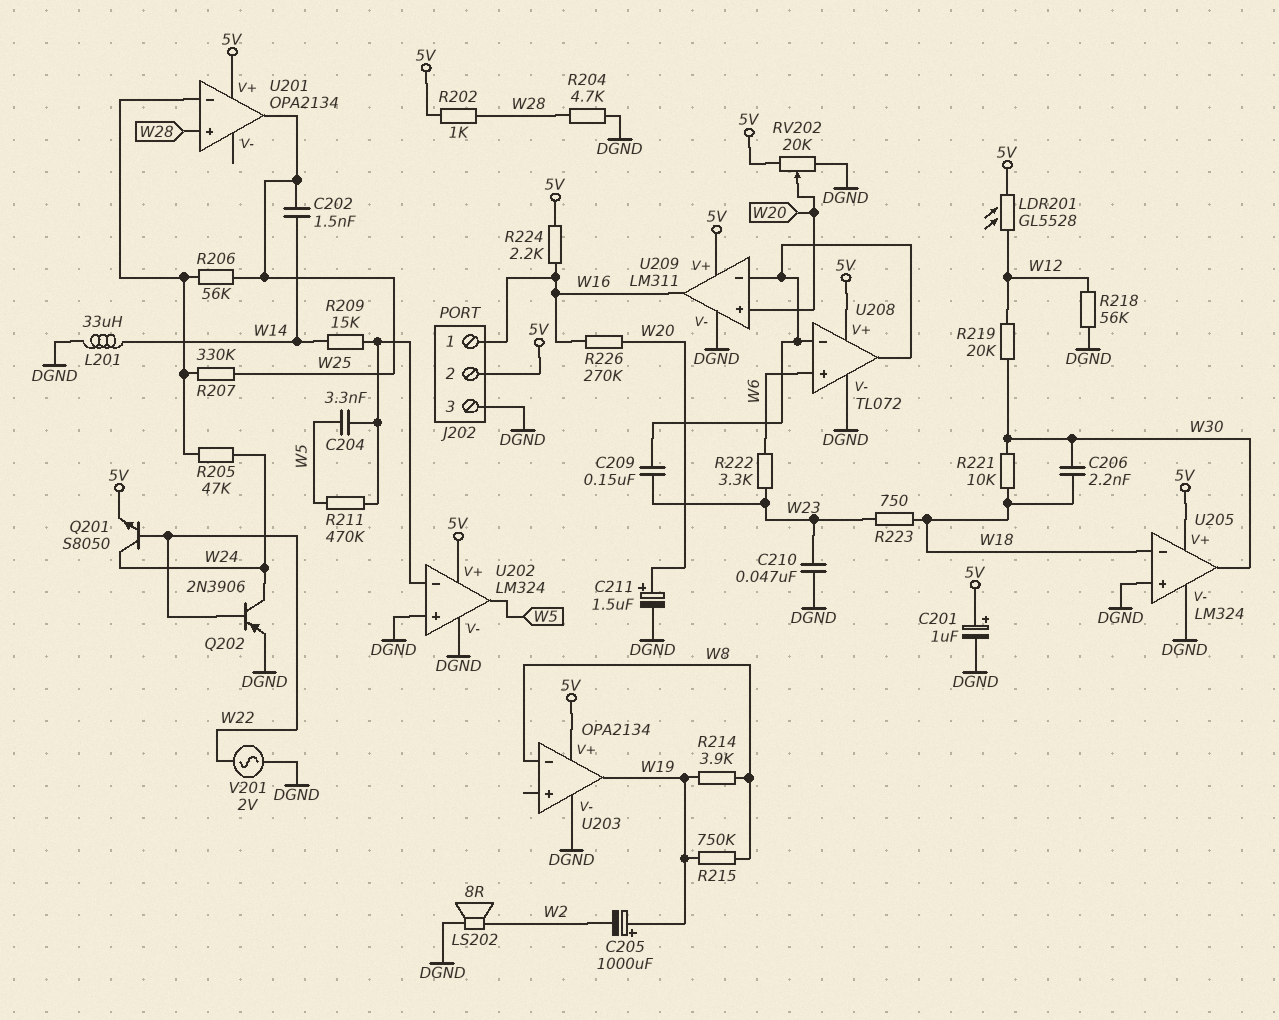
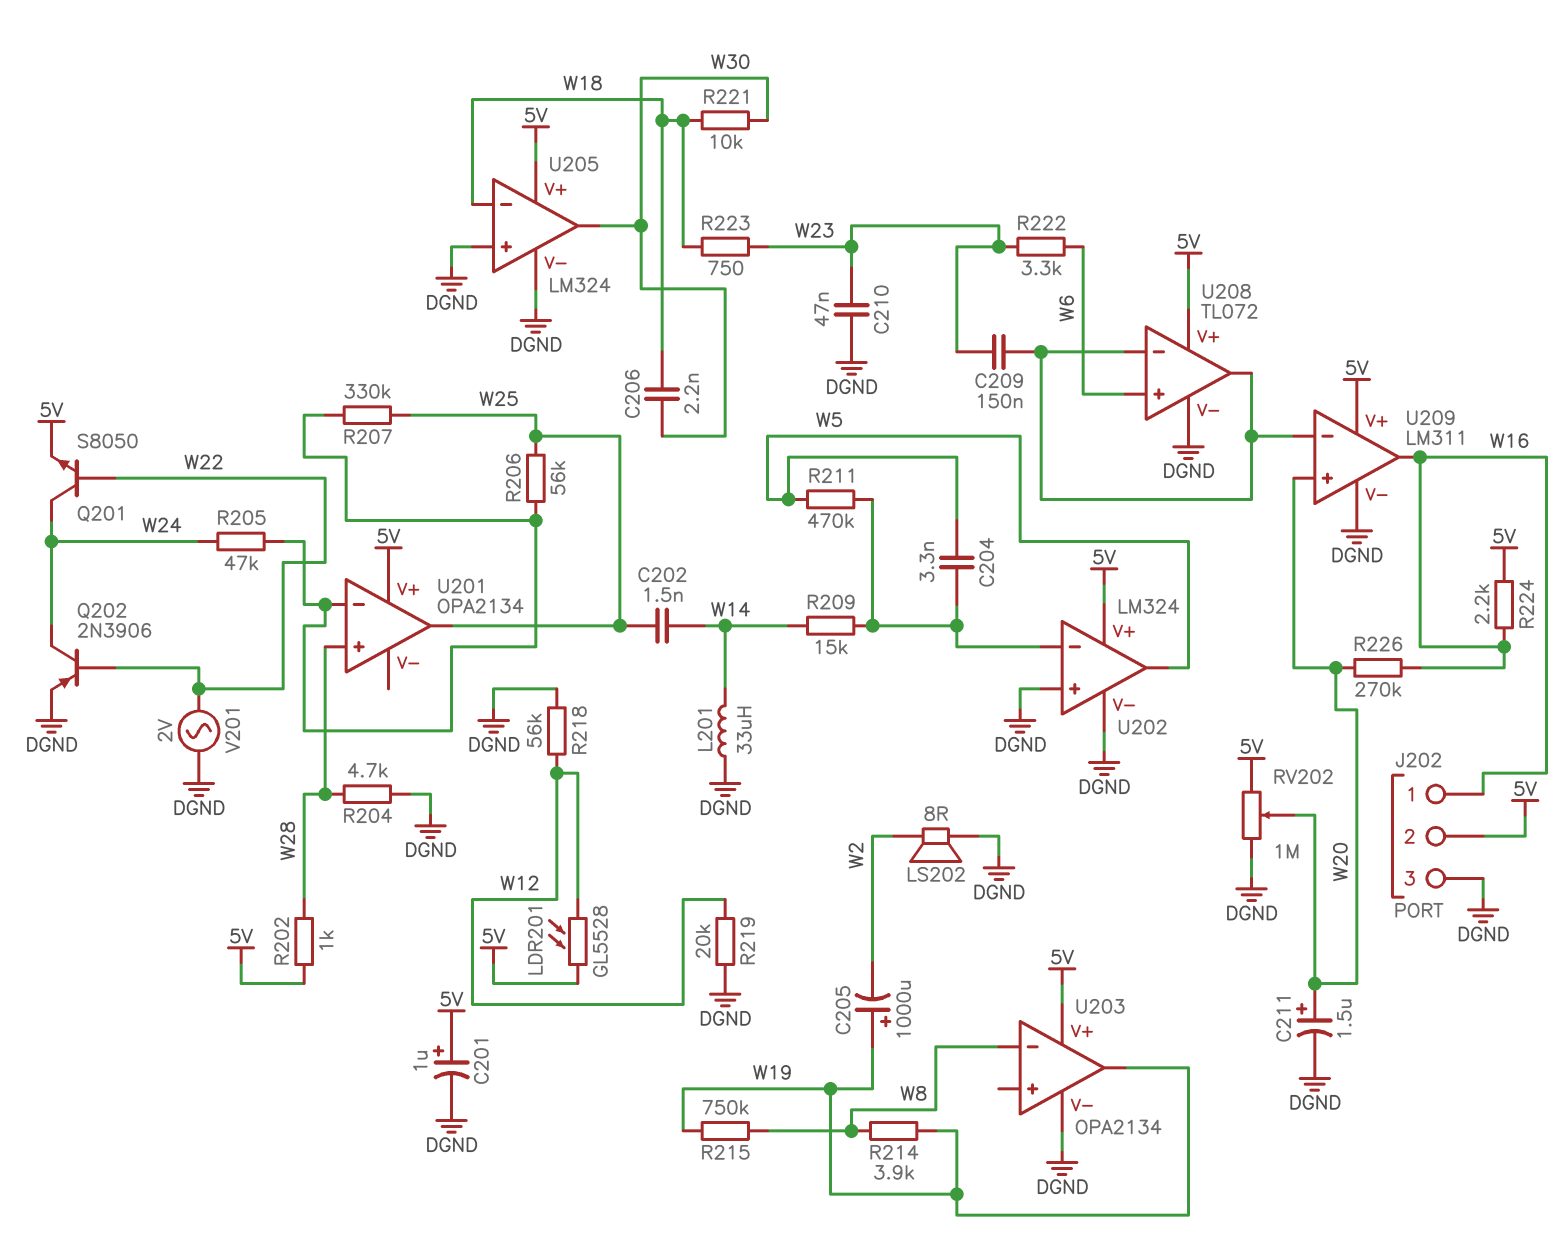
R219: 20k (W12, W30) -> 20k (DGND, W12)
RV202: 20k (5V, DGND, wiper W20) -> 1M (5V, DGND, wiper W20)

